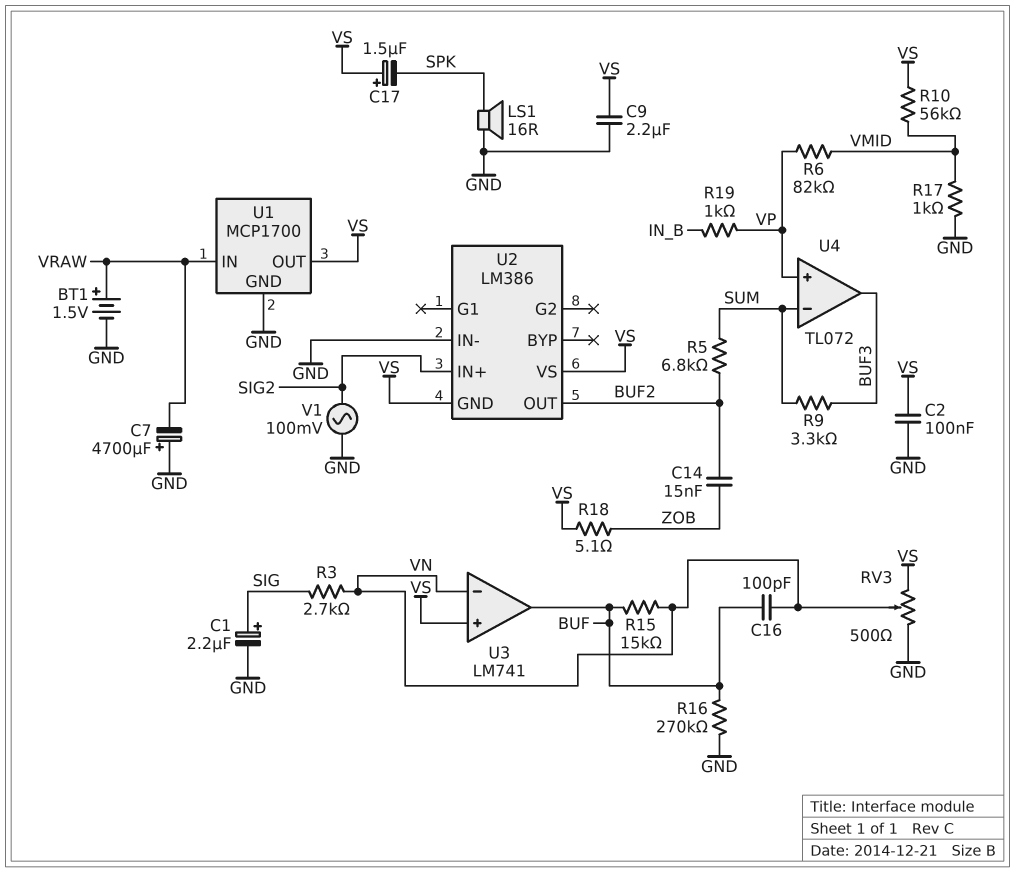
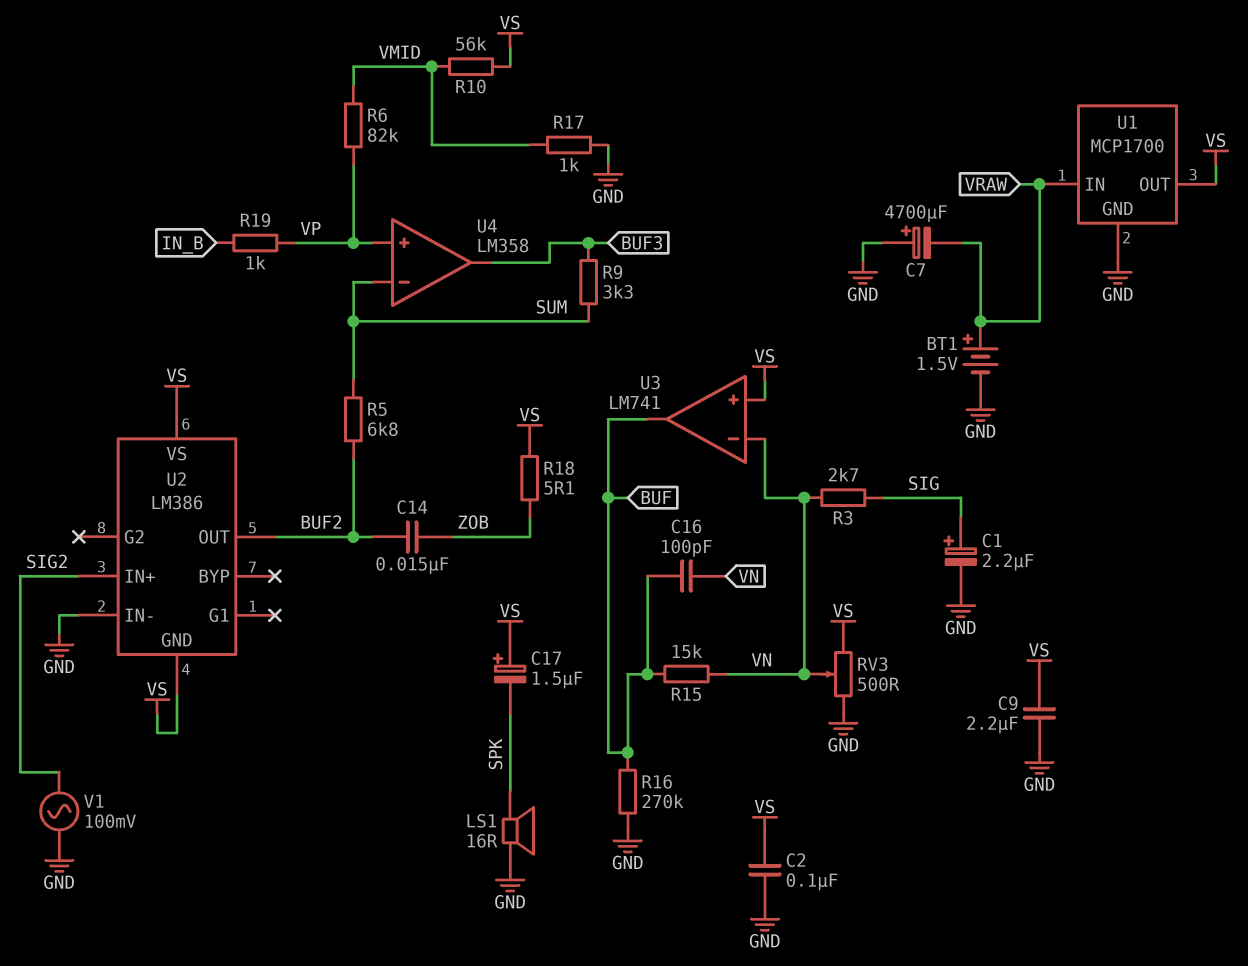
U4: TL072 -> LM358

